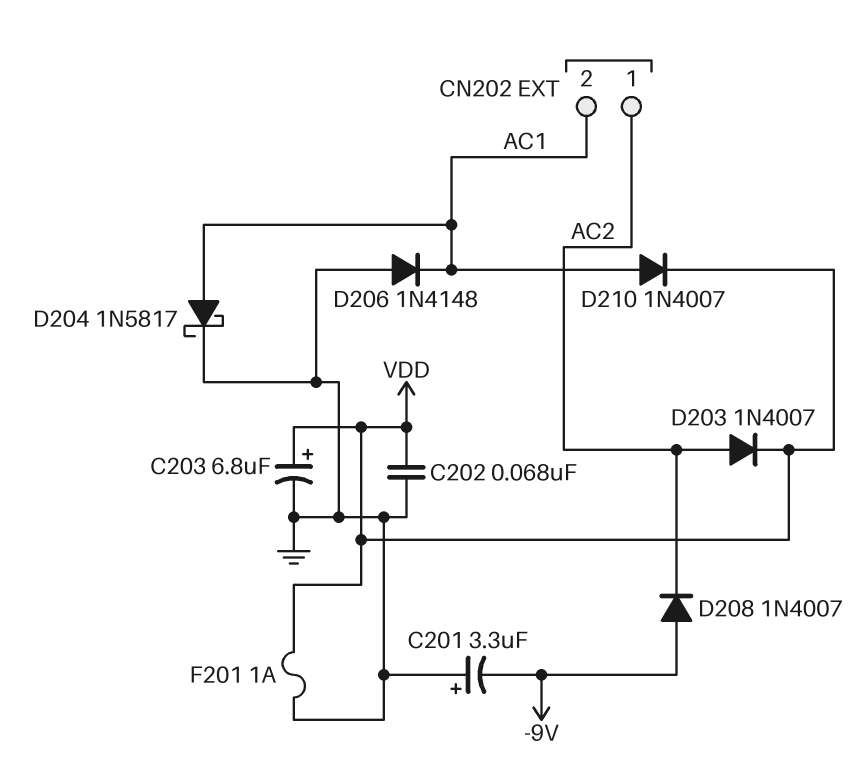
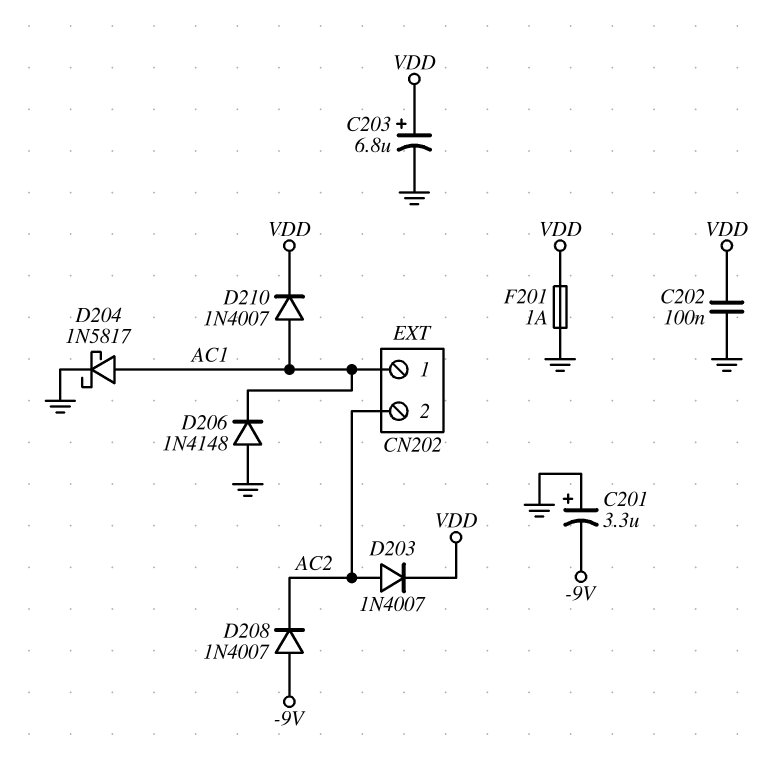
C202: 68nF (GND, VDD) -> 100nF (GND, VDD)
CN202 pin 1: AC2 -> AC1
CN202 pin 2: AC1 -> AC2

